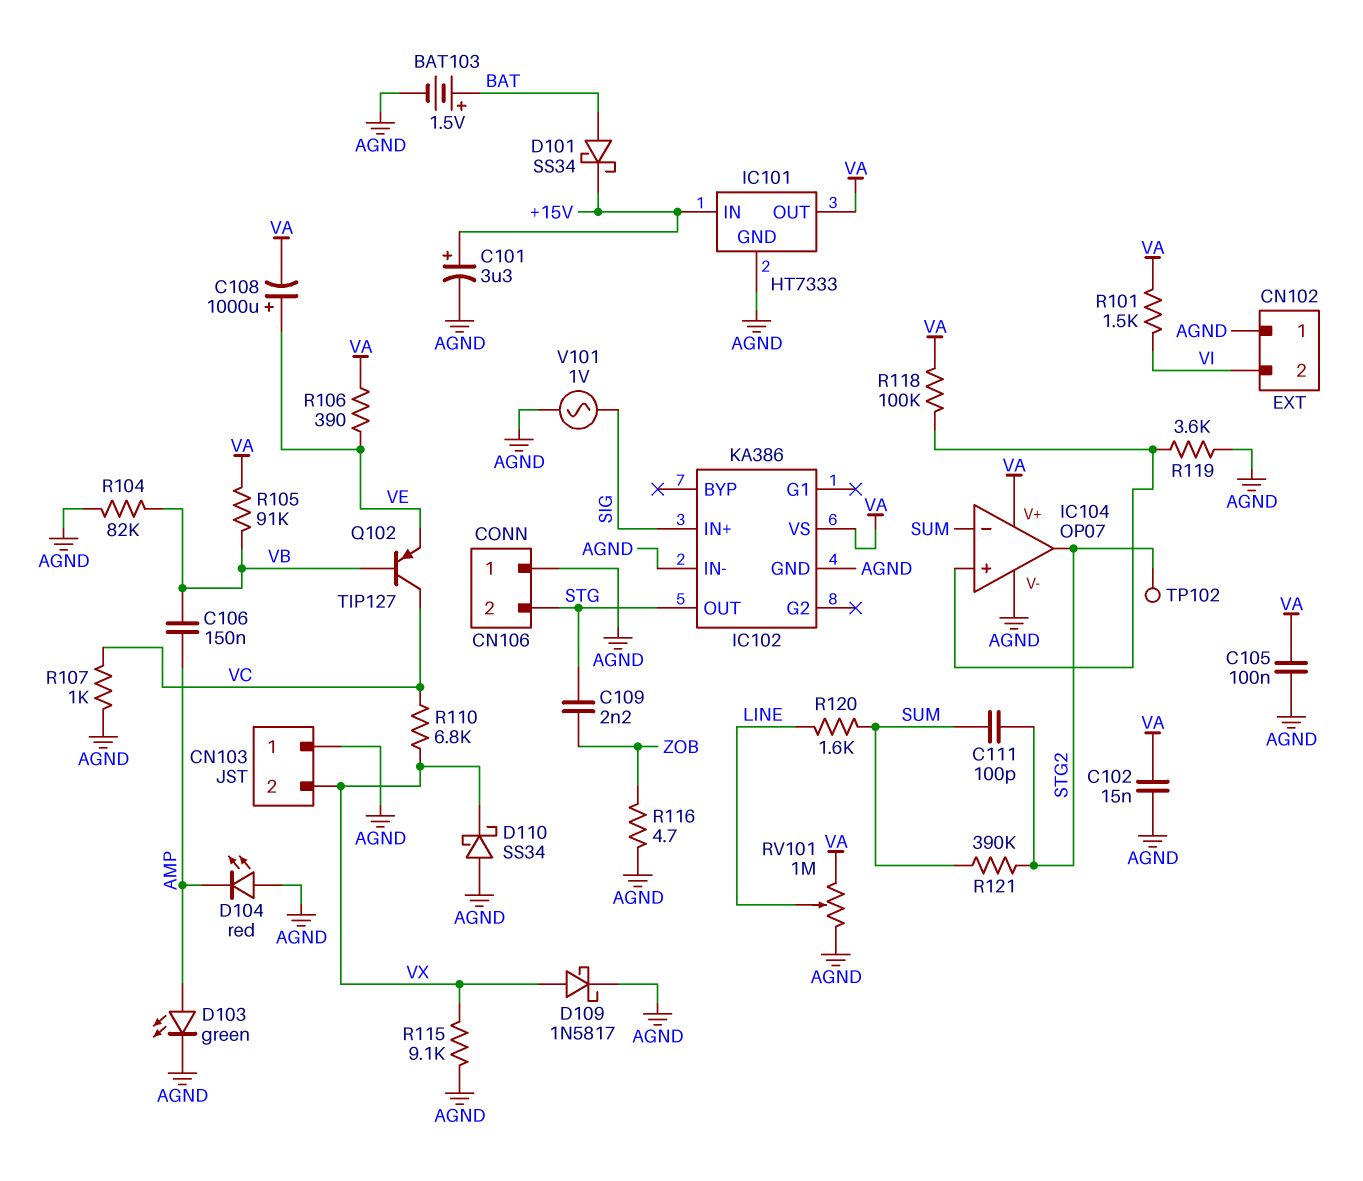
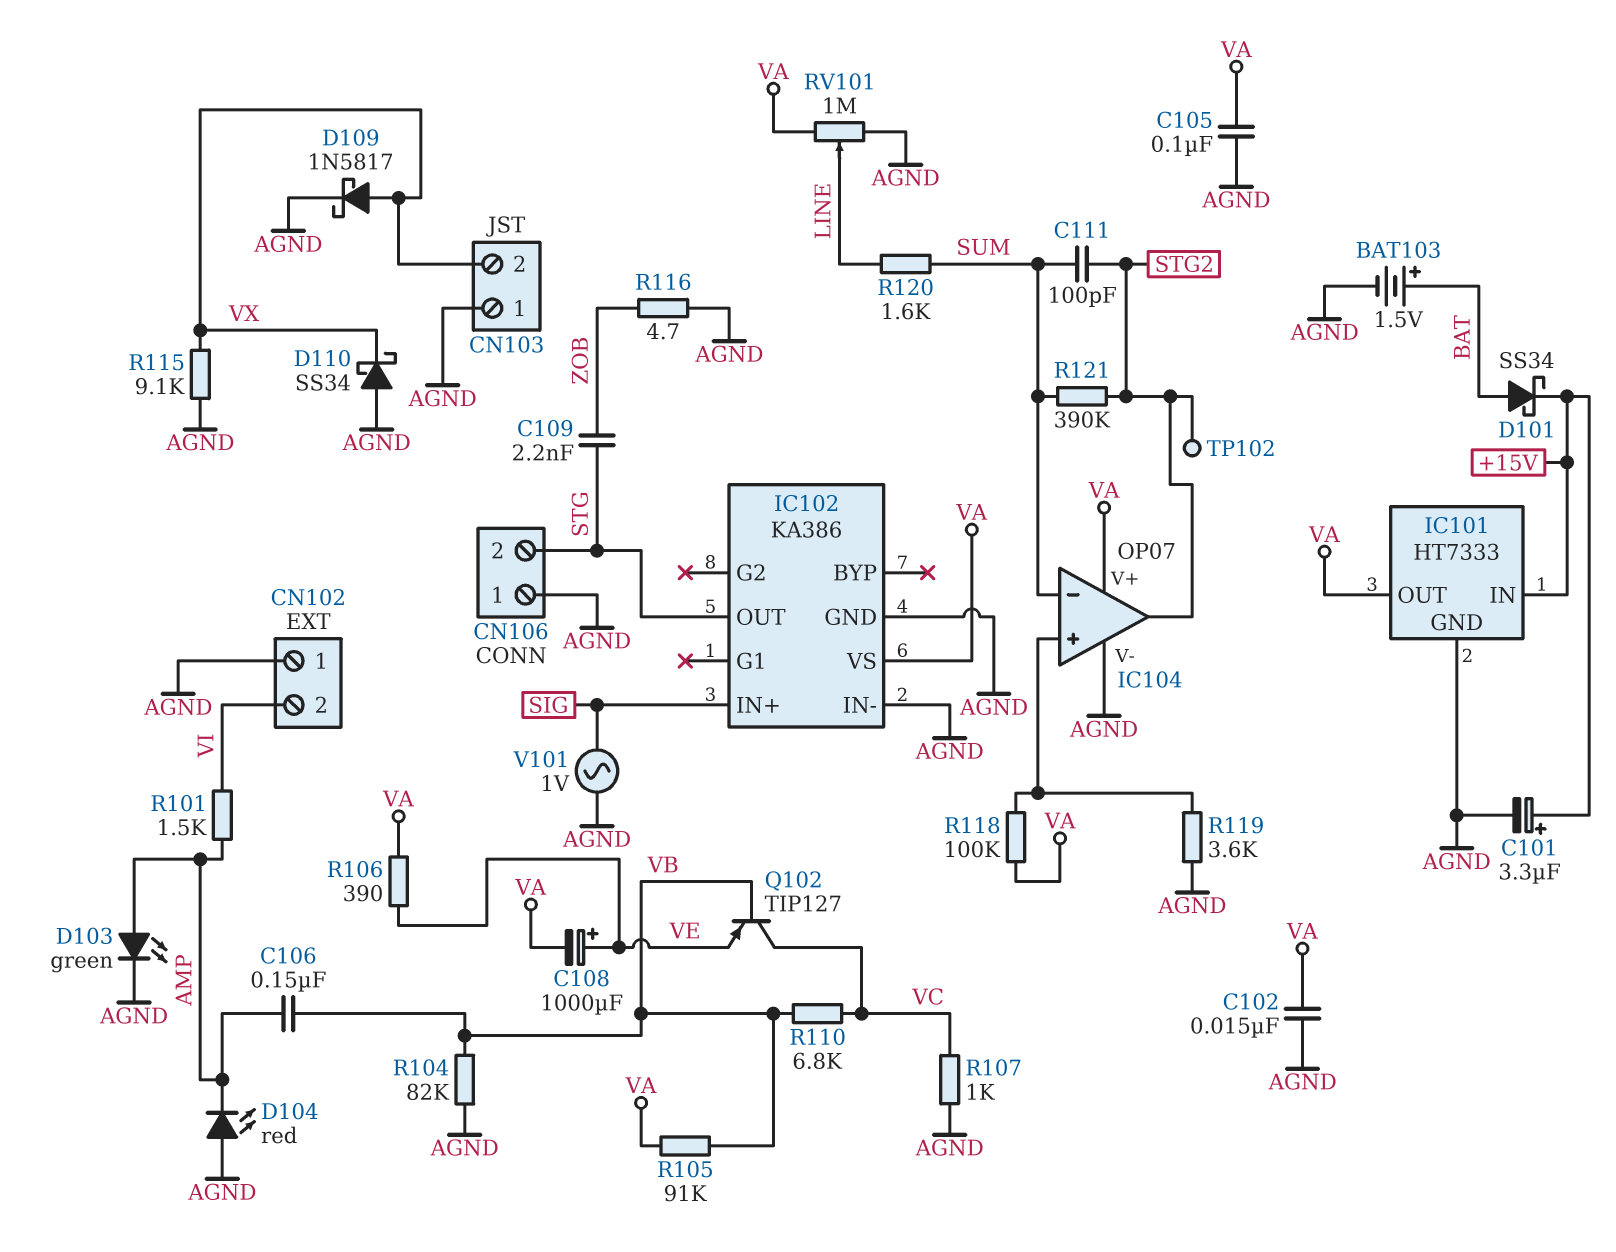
R101: 1.5k (VA, VI) -> 1.5k (AMP, VI)
R110: 6.8k (VC, VX) -> 6.8k (VB, VC)

